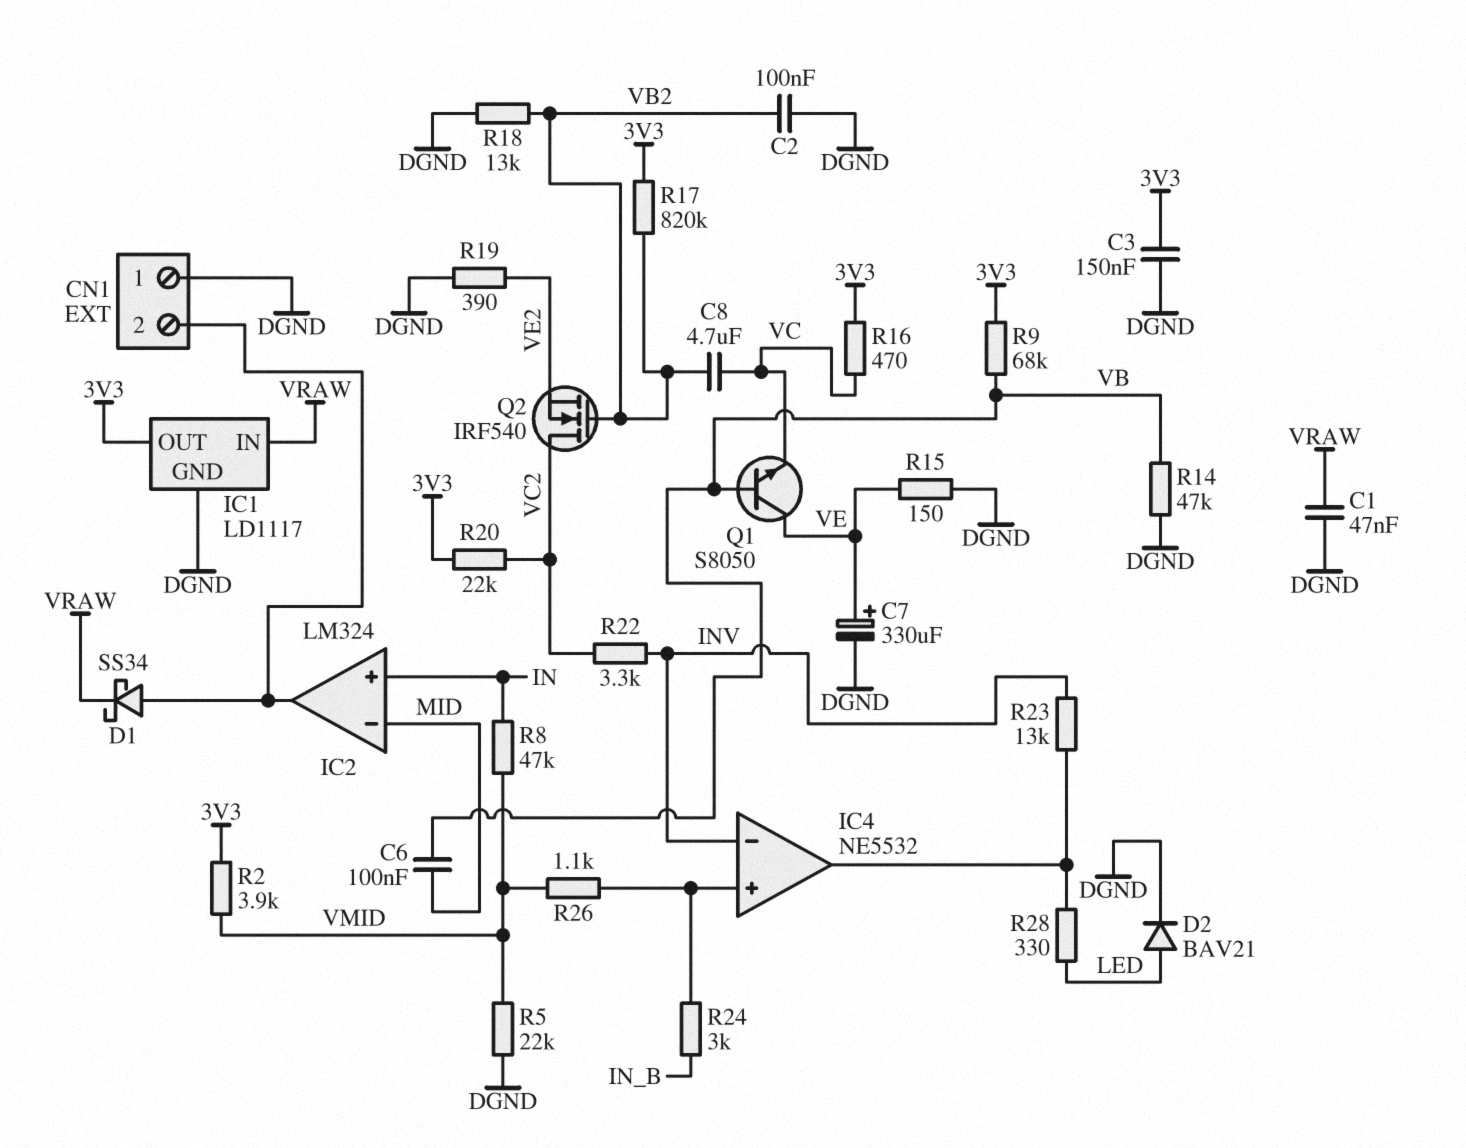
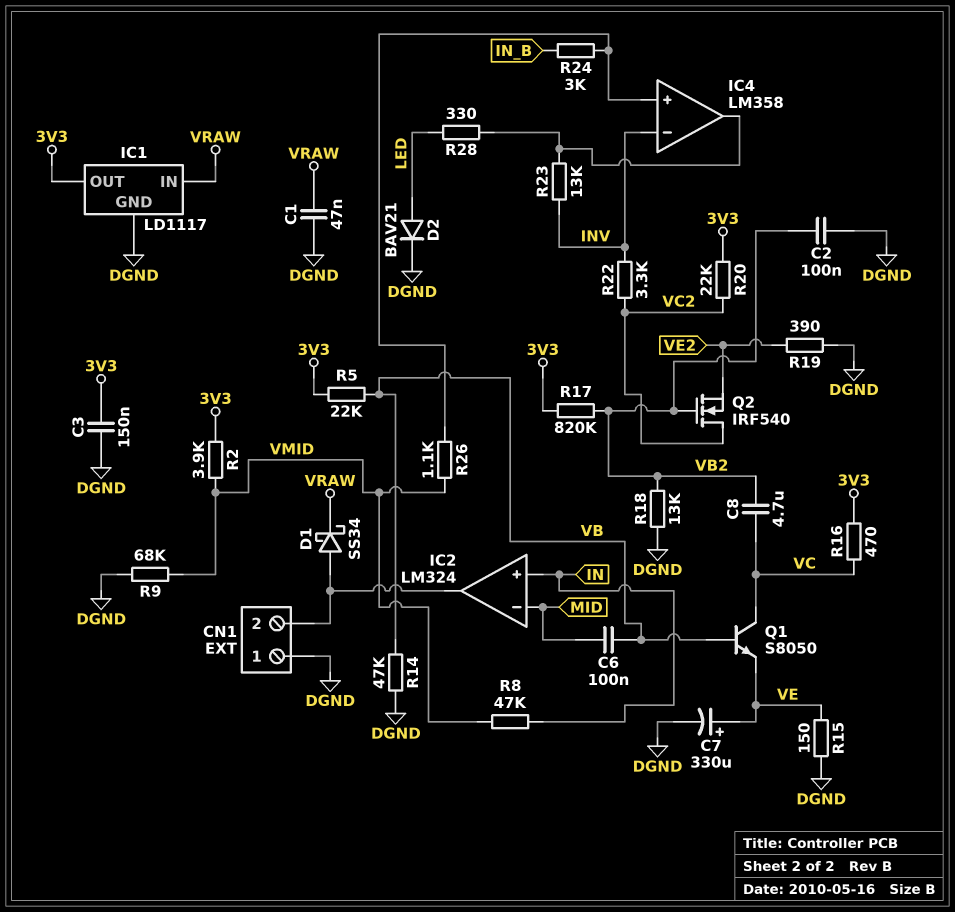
IC4: NE5532 -> LM358
Q1: NPN S8050 (B VB, C VE, E VC) -> NPN S8050 (B VB, C VC, E VE)
R5: 22k (DGND, VMID) -> 22k (3V3, VB)
R9: 68k (3V3, VB) -> 68k (DGND, VMID)

